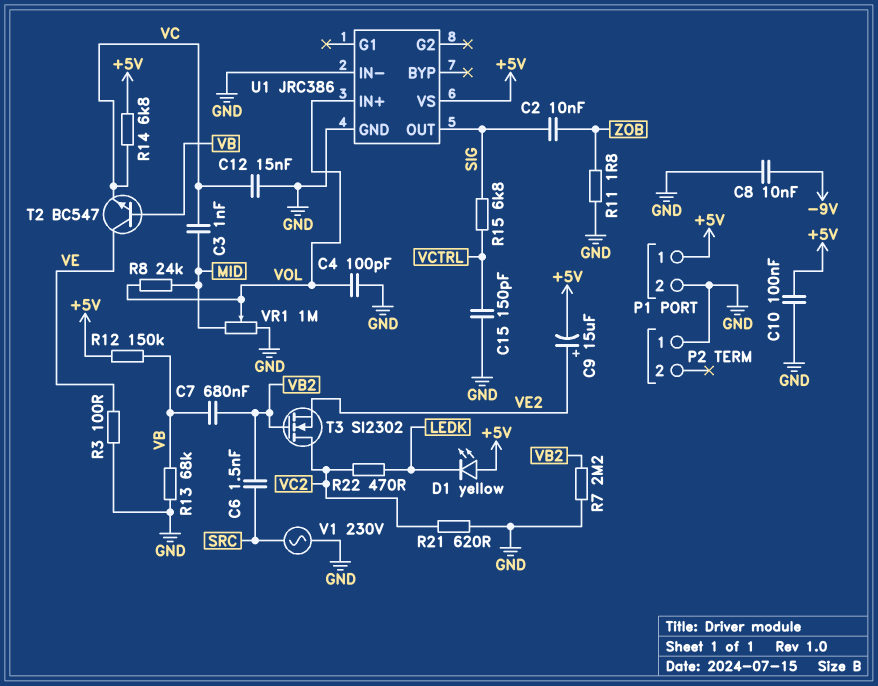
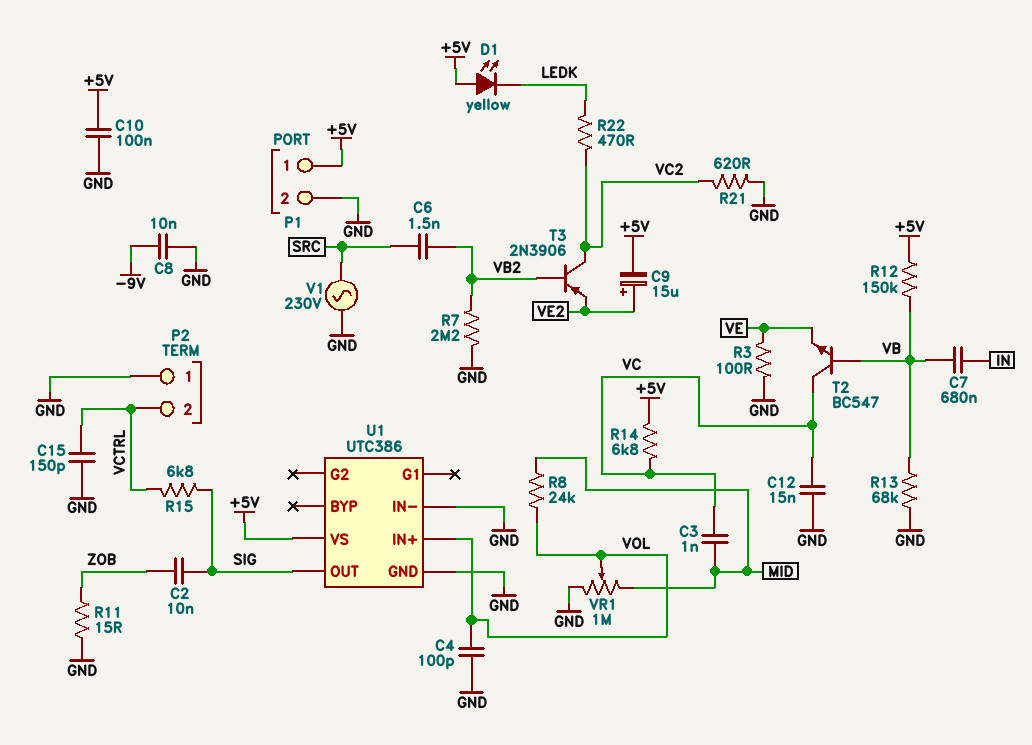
C7: 680nF (VB, VB2) -> 680nF (IN, VB)
P2 pin 2: none -> VCTRL
R11: 1.8 (GND, ZOB) -> 15 (GND, ZOB)
T2: NPN BC547 (B VB, C VE, E VC) -> NPN BC547 (B VB, C VC, E VE)
T3: NMOS SI2302 (G VB2, D VC2, S VE2) -> PNP 2N3906 (B VB2, C VC2, E VE2)
U1: JRC386 -> UTC386

